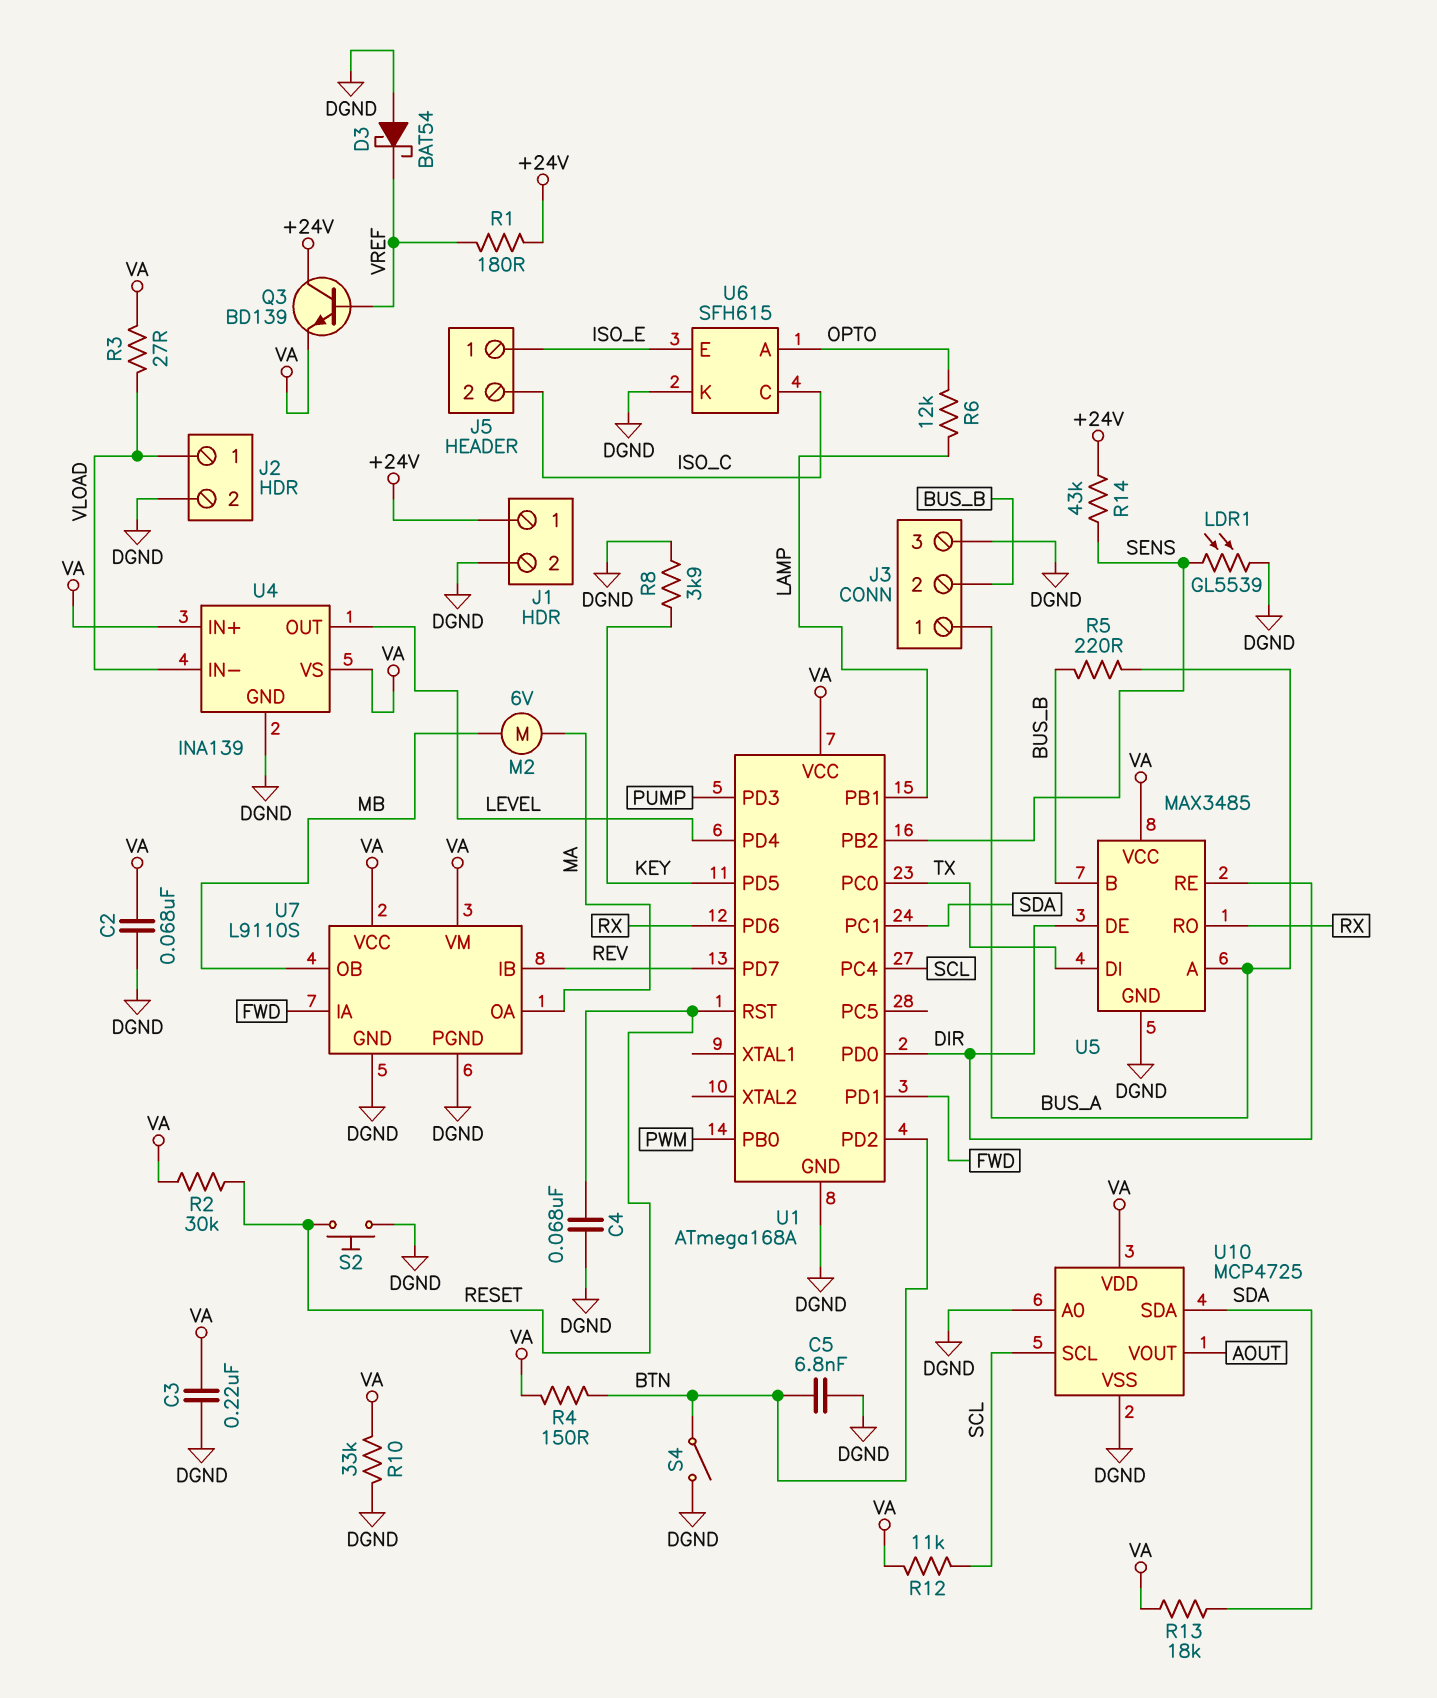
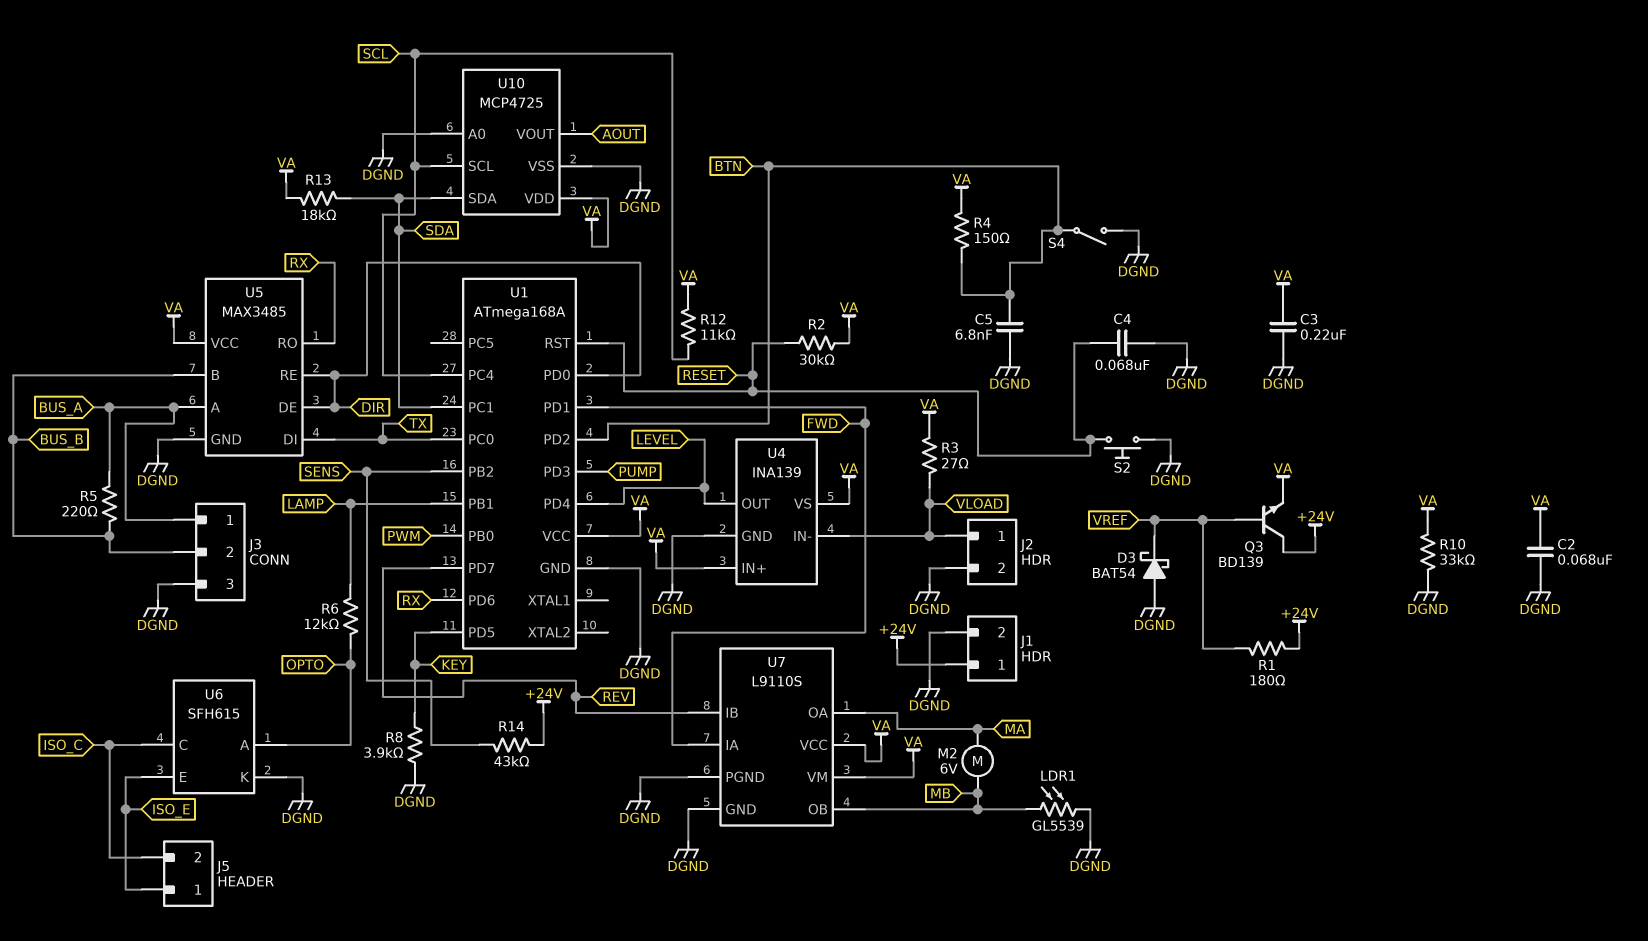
LDR1: GL5539 (DGND, SENS) -> GL5539 (DGND, MB)

